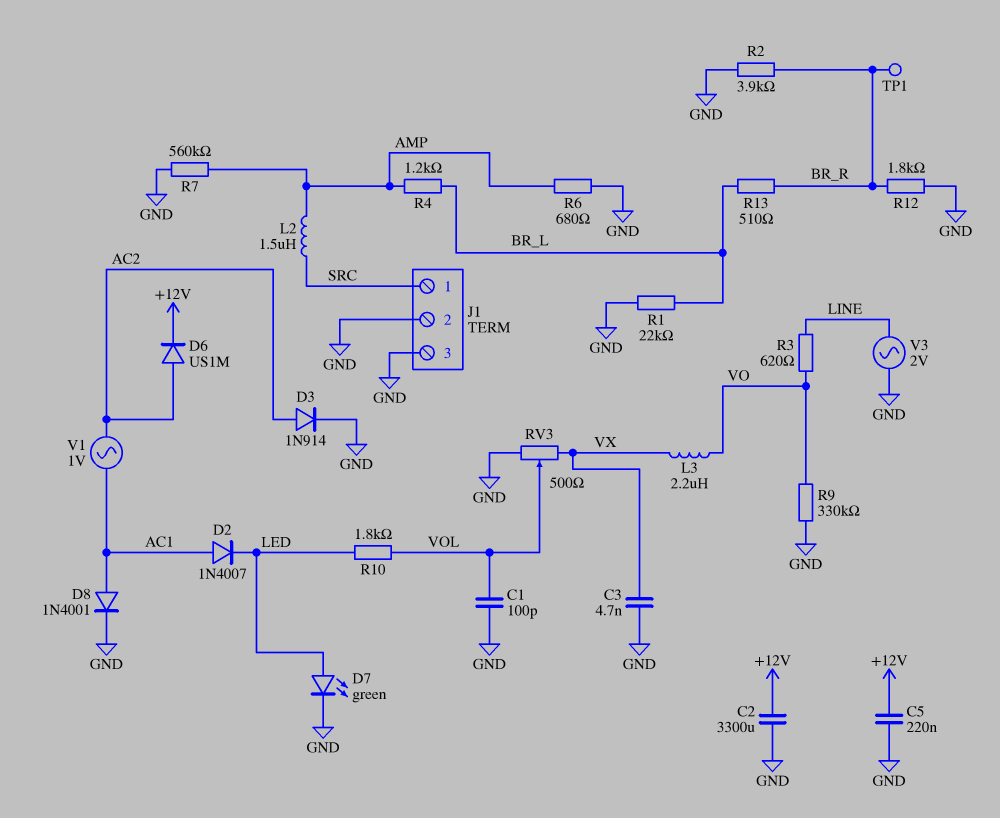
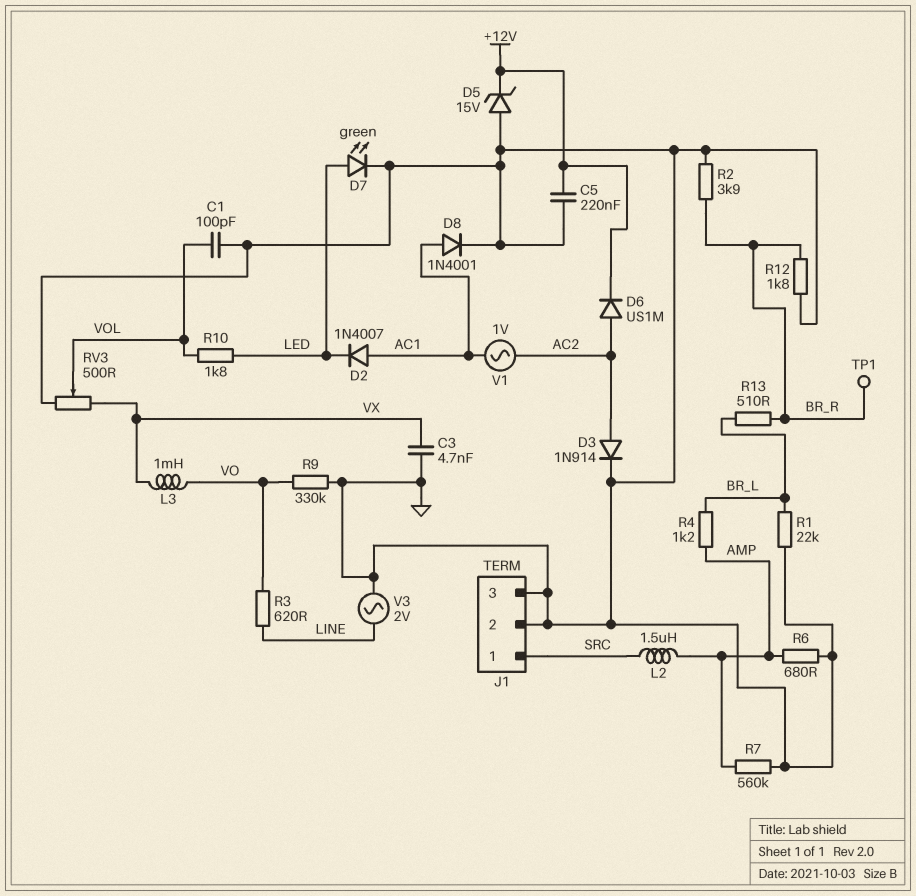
C2: 3300uF (+12V, GND) -> none
D5: none -> zener 15V (A GND, K +12V)
L3: 2.2uH (VO, VX) -> 1mH (VO, VX)

